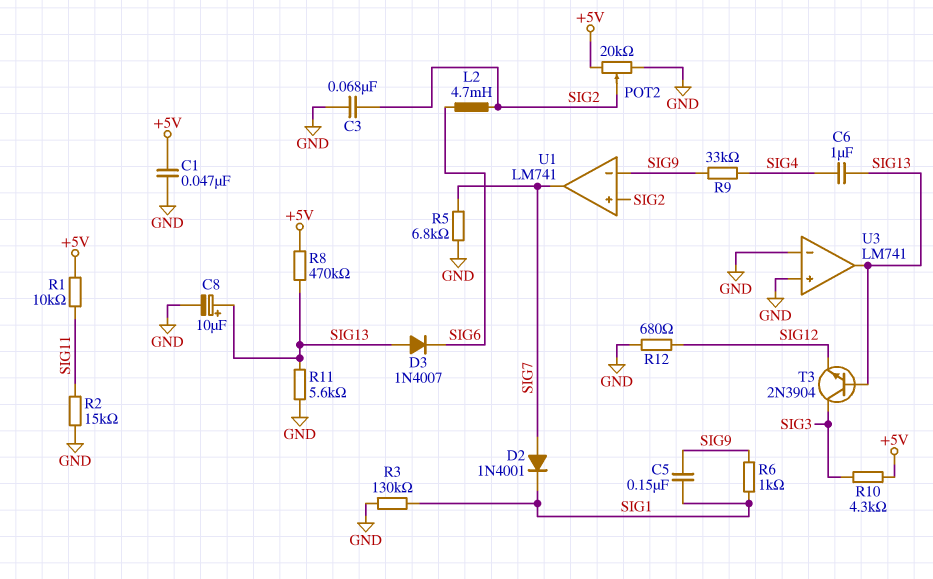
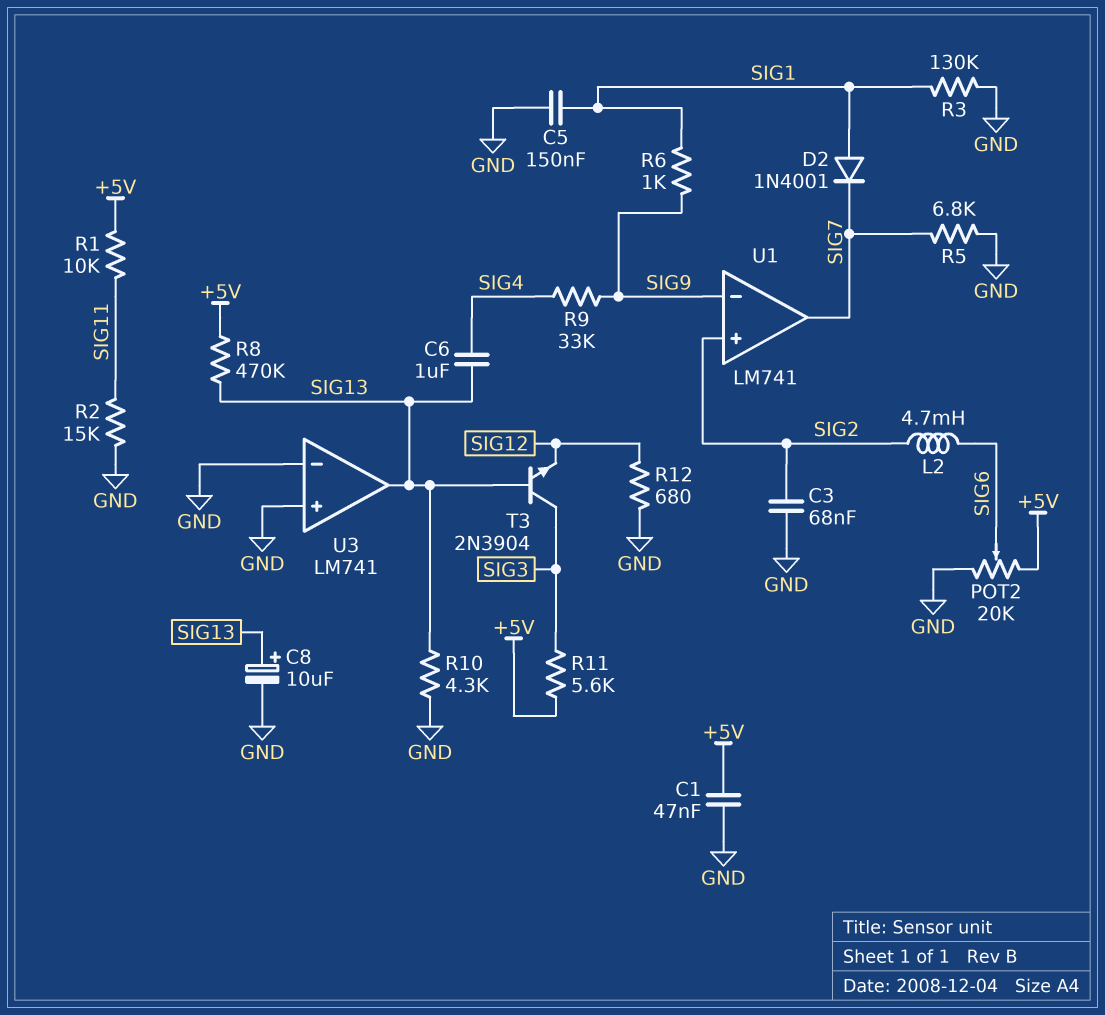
C5: 150nF (SIG1, SIG9) -> 150nF (GND, SIG1)
D2: diode 1N4001 (A SIG7, K SIG1) -> diode 1N4001 (A SIG1, K SIG7)
D3: diode 1N4007 (A SIG13, K SIG6) -> none
POT2: 20k (+5V, GND, wiper SIG2) -> 20k (+5V, GND, wiper SIG6)
R10: 4.3k (+5V, SIG3) -> 4.3k (GND, SIG13)
R11: 5.6k (GND, SIG13) -> 5.6k (+5V, SIG3)

